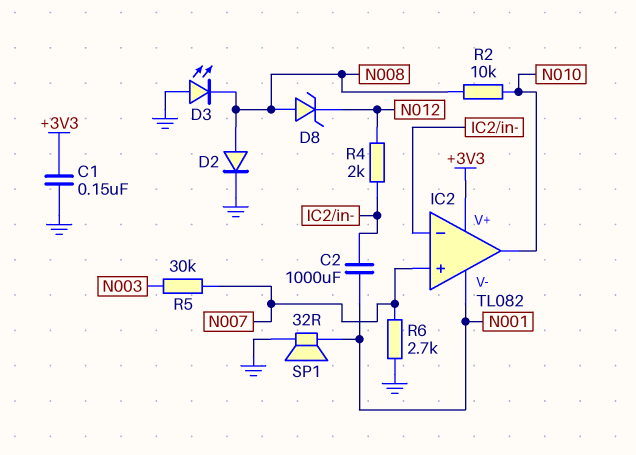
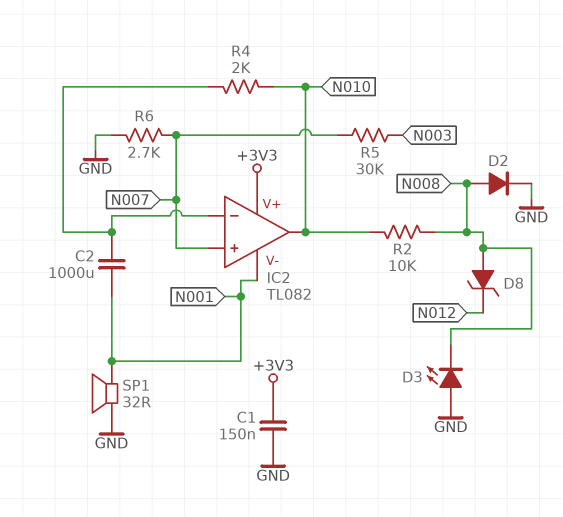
R4: 2k (IC2/in-, N012) -> 2k (IC2/in-, N010)

